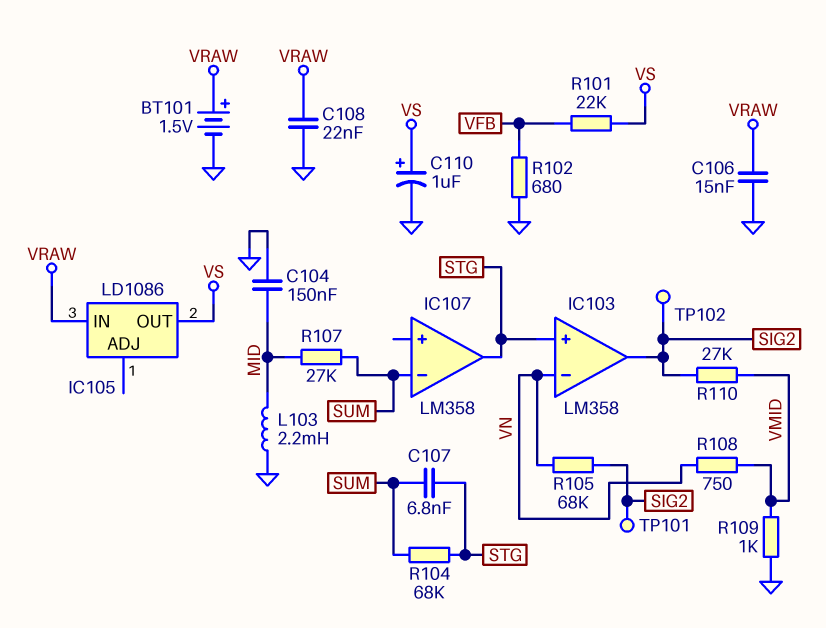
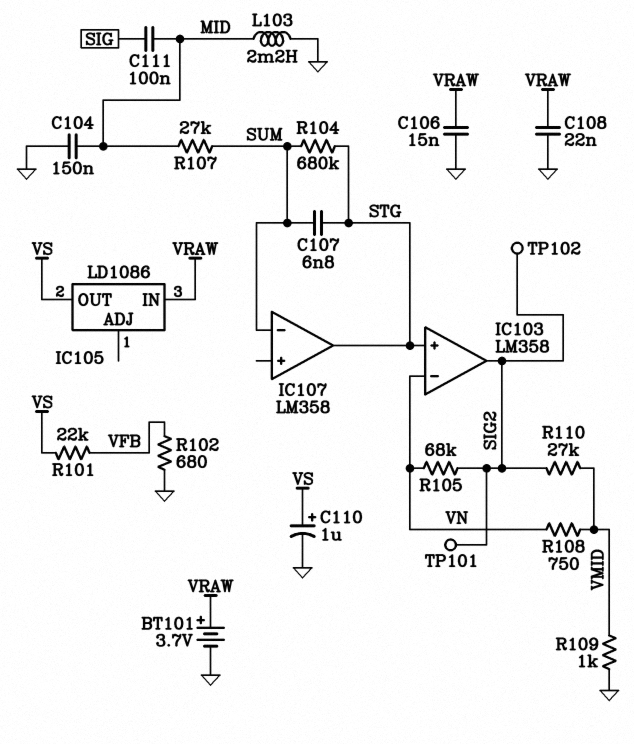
BT101: 1.5V (plus VRAW, minus GND) -> 3.7V (plus VRAW, minus GND)
C111: none -> 100nF (MID, SIG)
R104: 68k (STG, SUM) -> 680k (STG, SUM)

